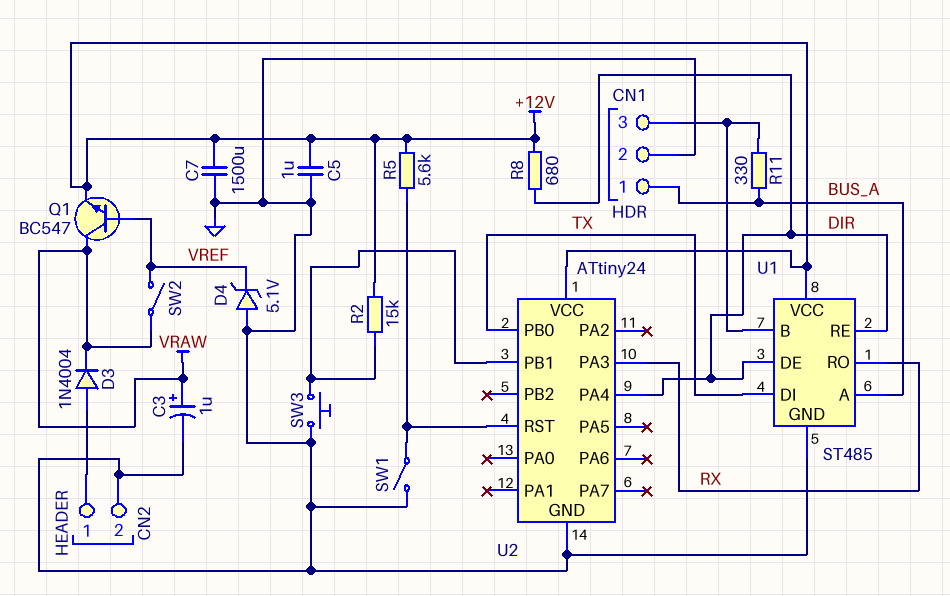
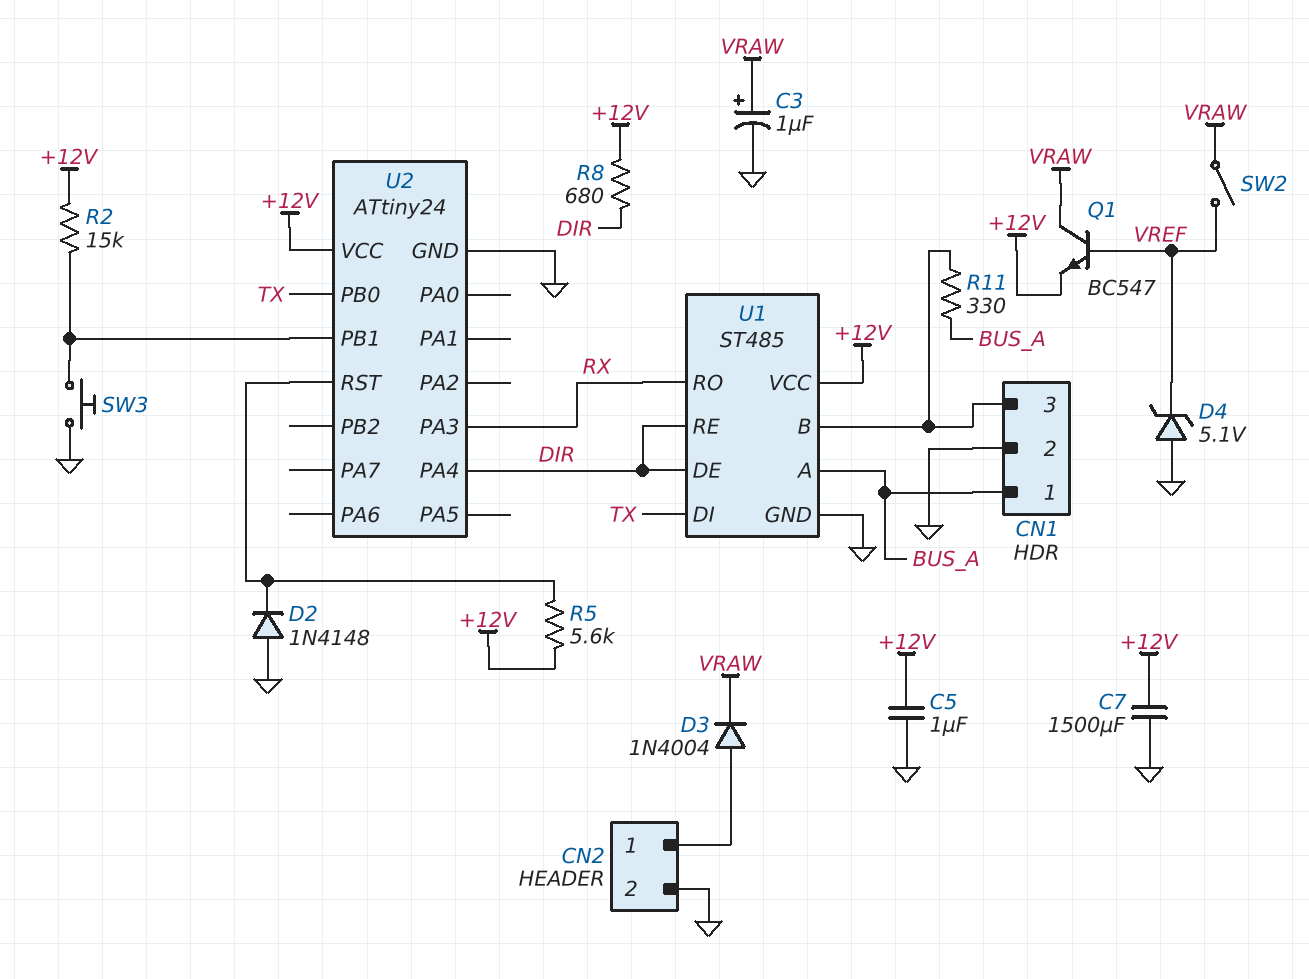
D2: none -> diode 1N4148 (A GND, K U2/RST)
SW1: switch (GND, U2/RST) -> none

